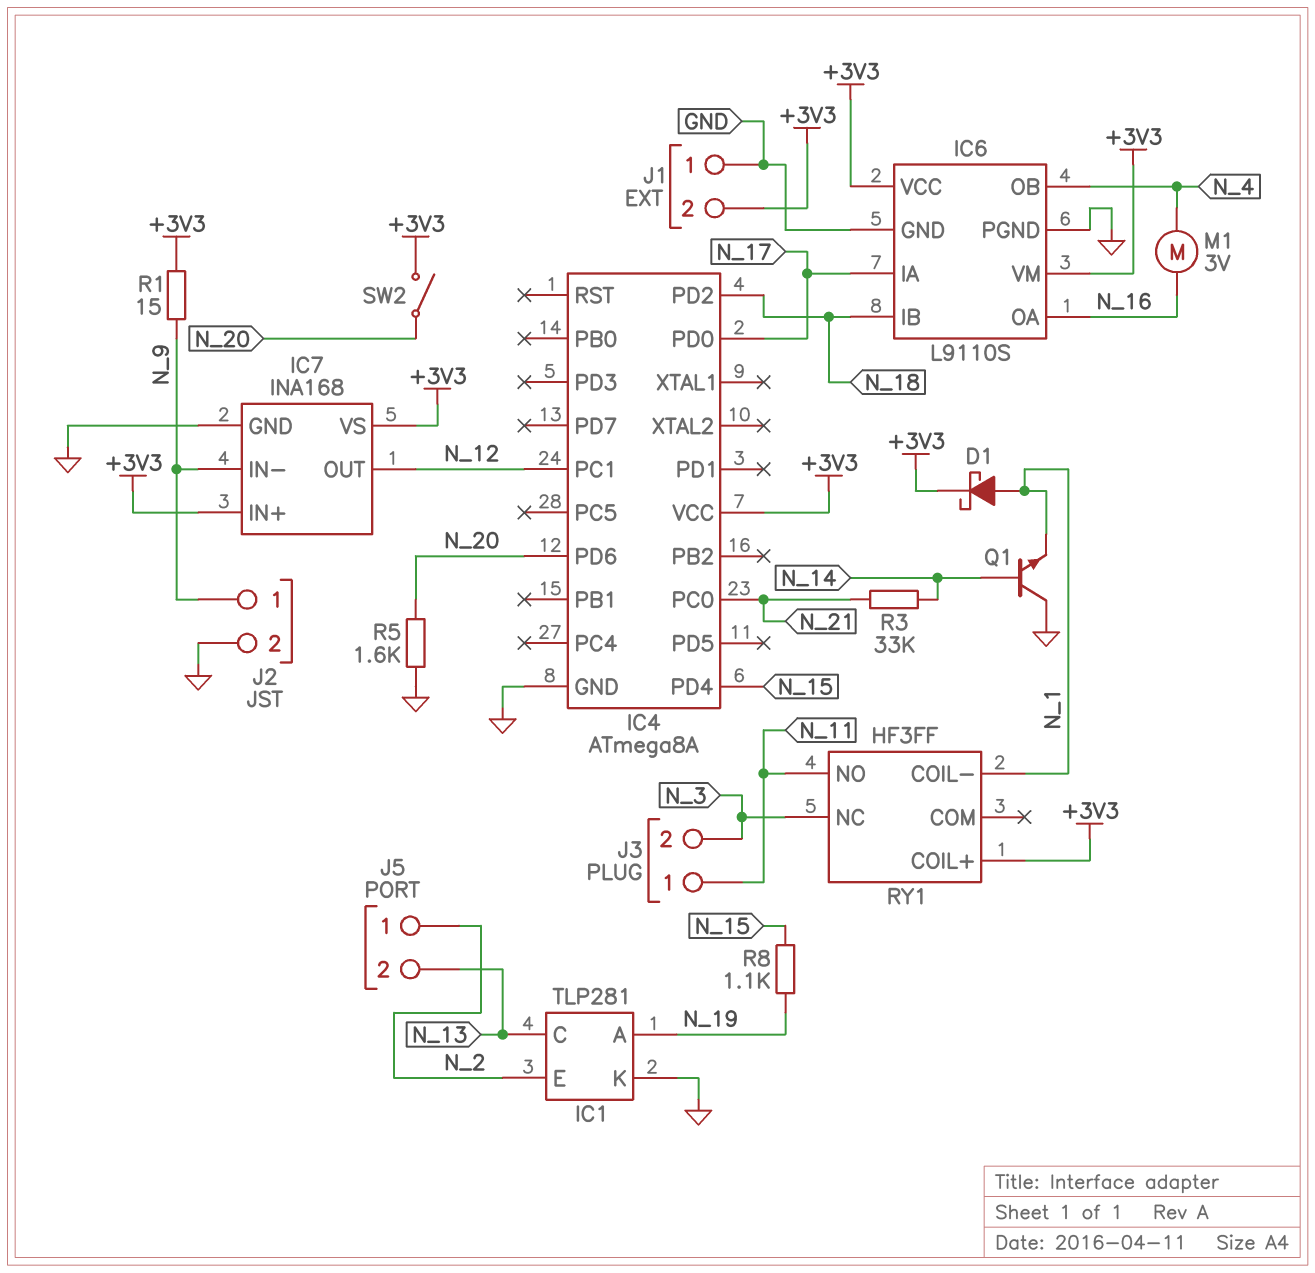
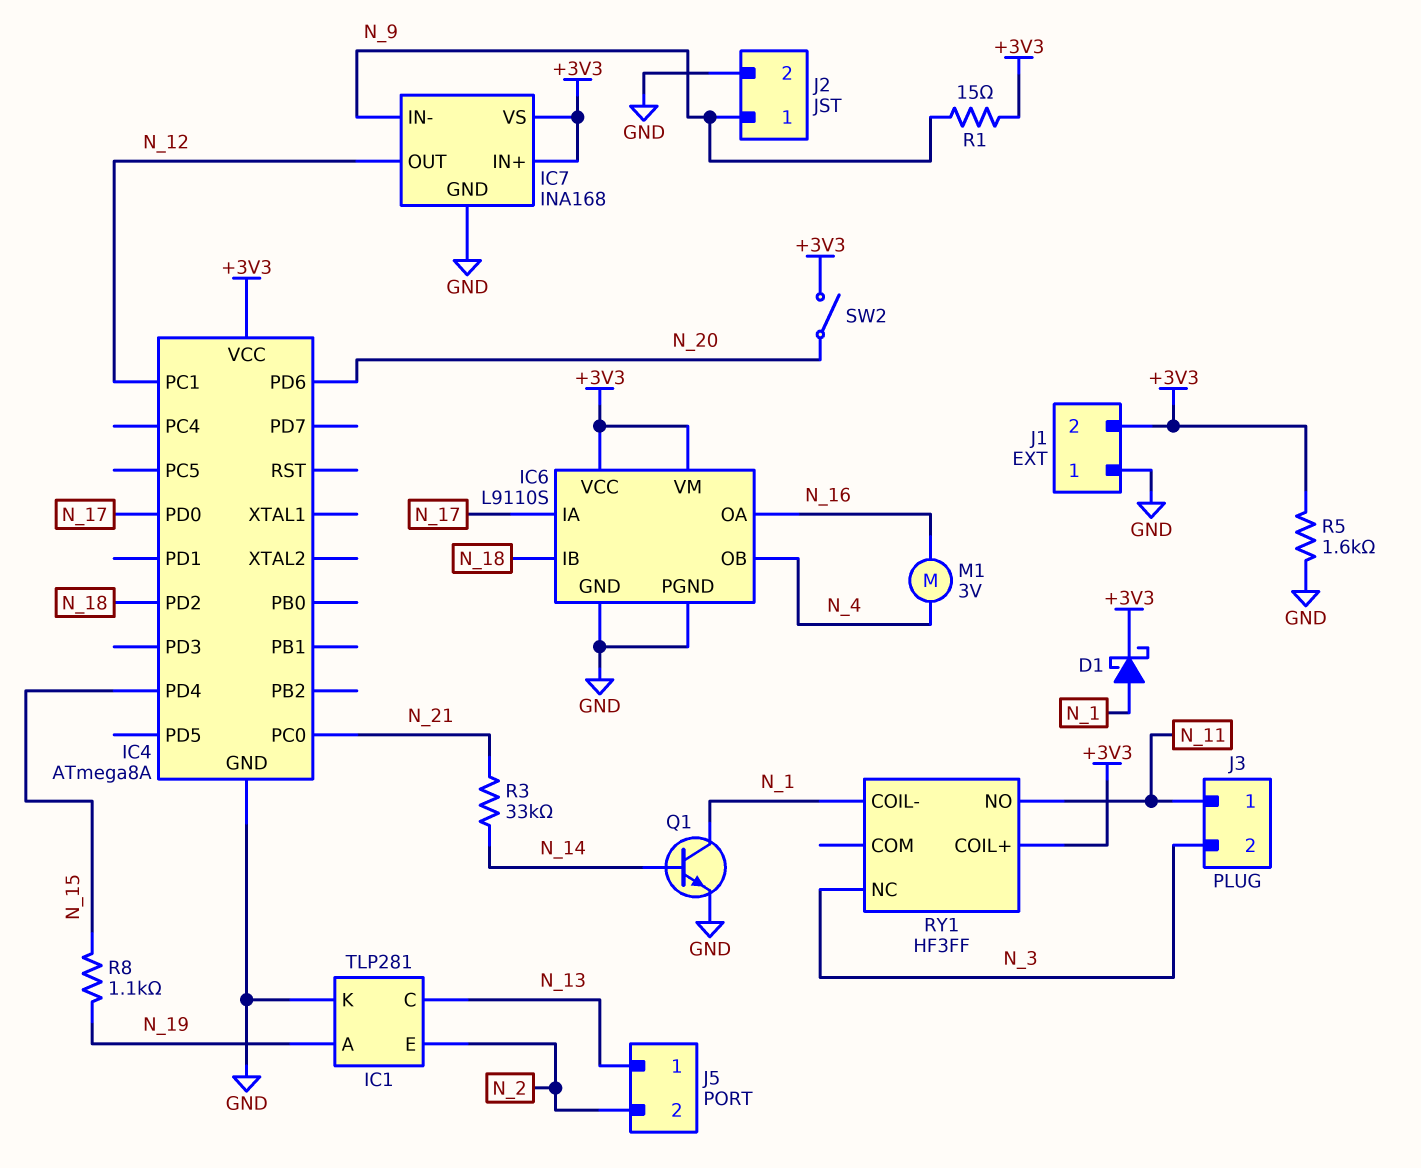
J5 pin 1: N_2 -> N_13
J5 pin 2: N_13 -> N_2
Q1: NPN (B N_14, C GND, E N_1) -> NPN (B N_14, C N_1, E GND)
R5: 1.6k (GND, N_20) -> 1.6k (+3V3, GND)

